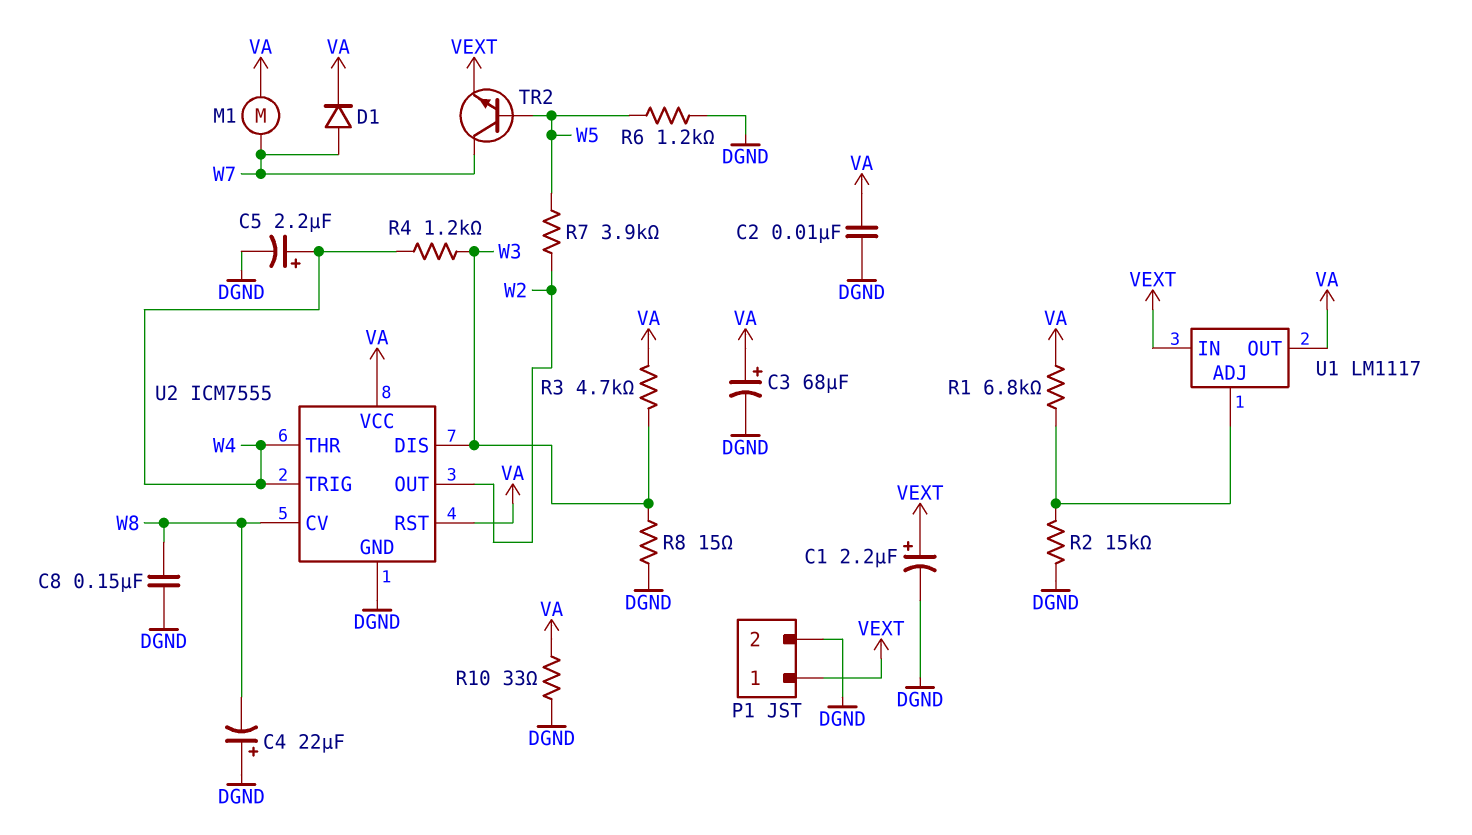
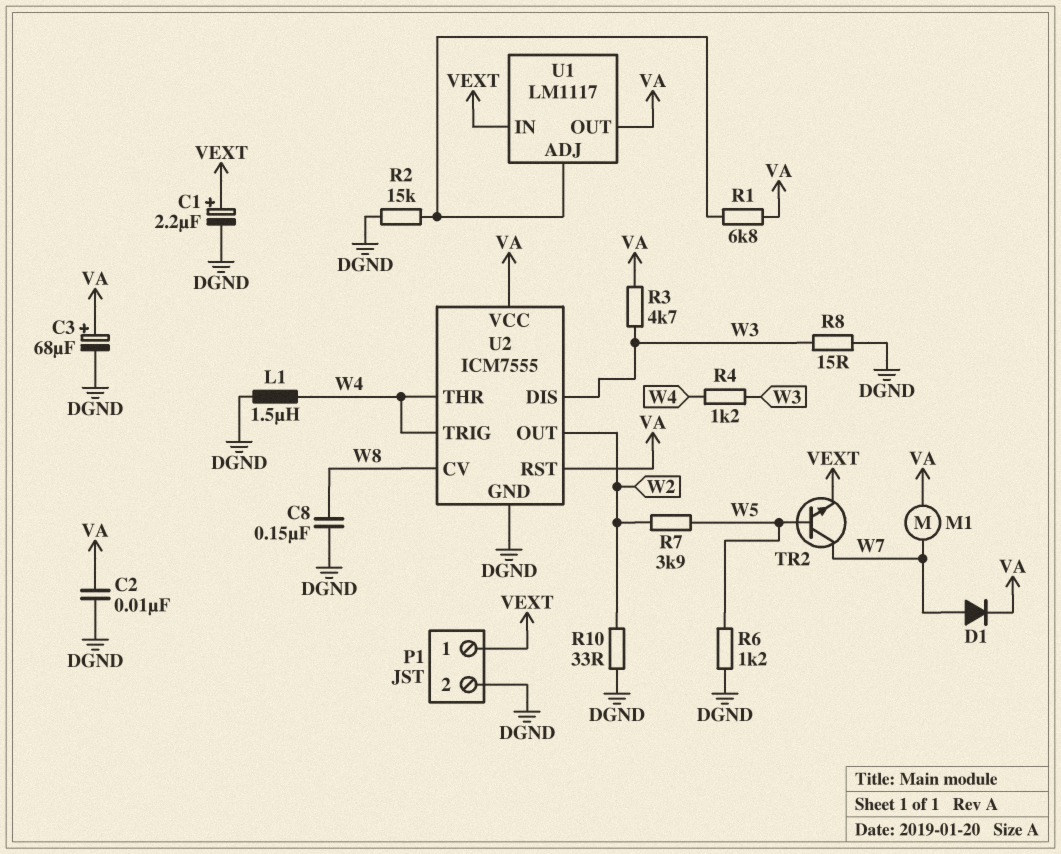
C4: 22uF (plus DGND, minus W8) -> none
C5: 2.2uF (plus W4, minus DGND) -> none
L1: none -> 1.5uH (DGND, W4)
R10: 33 (DGND, VA) -> 33 (DGND, W2)

